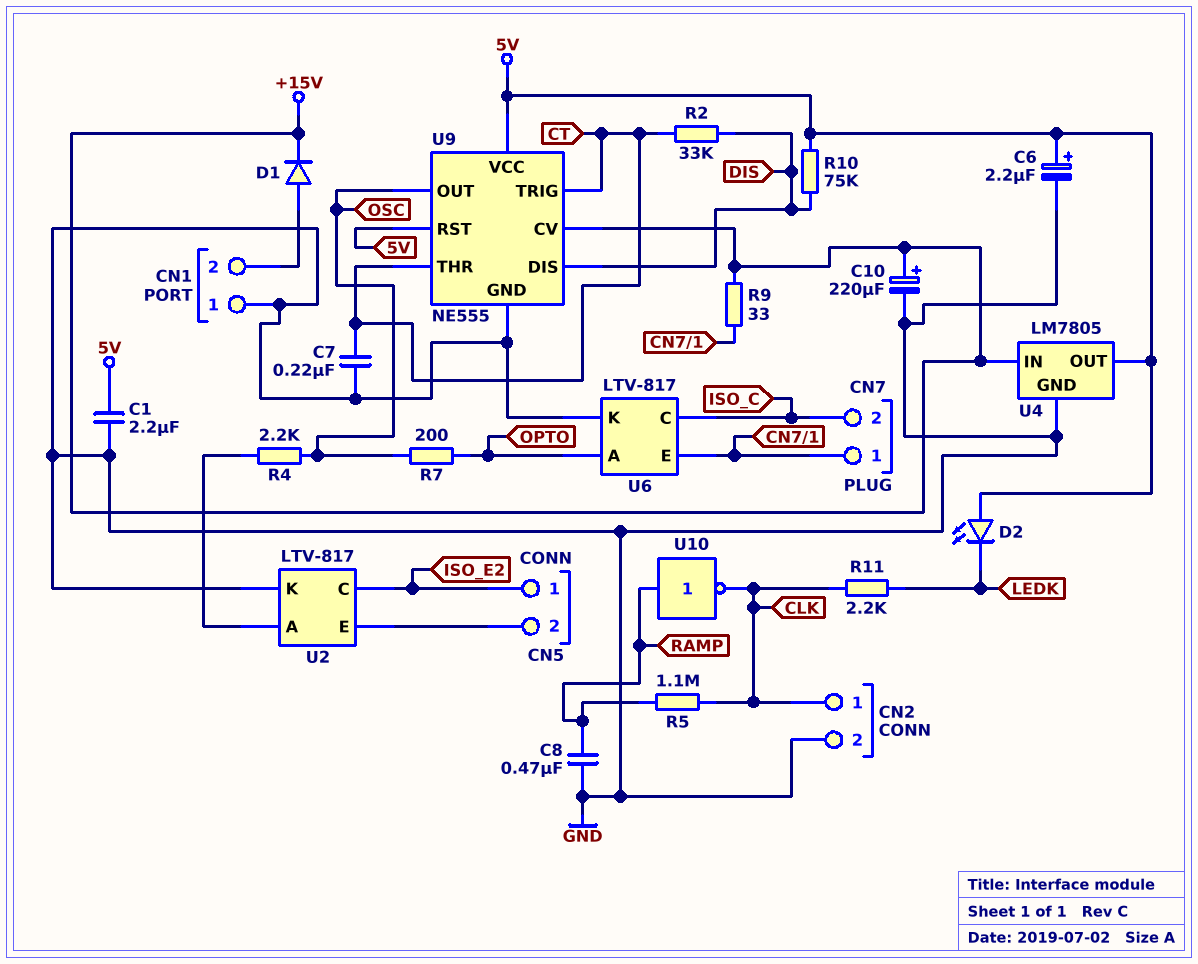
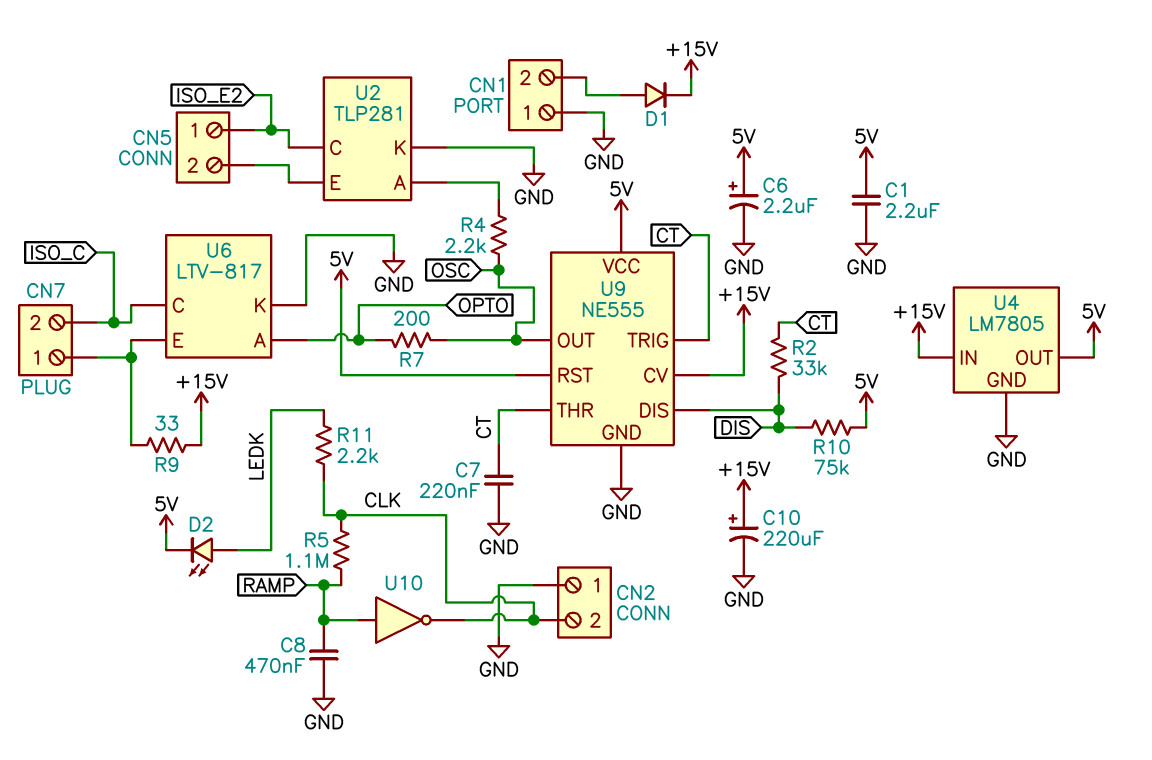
CN2 pin 1: CLK -> GND
CN2 pin 2: GND -> CLK
D2: LED (A 5V, K LEDK) -> LED (A LEDK, K 5V)
U2: LTV-817 -> TLP281

